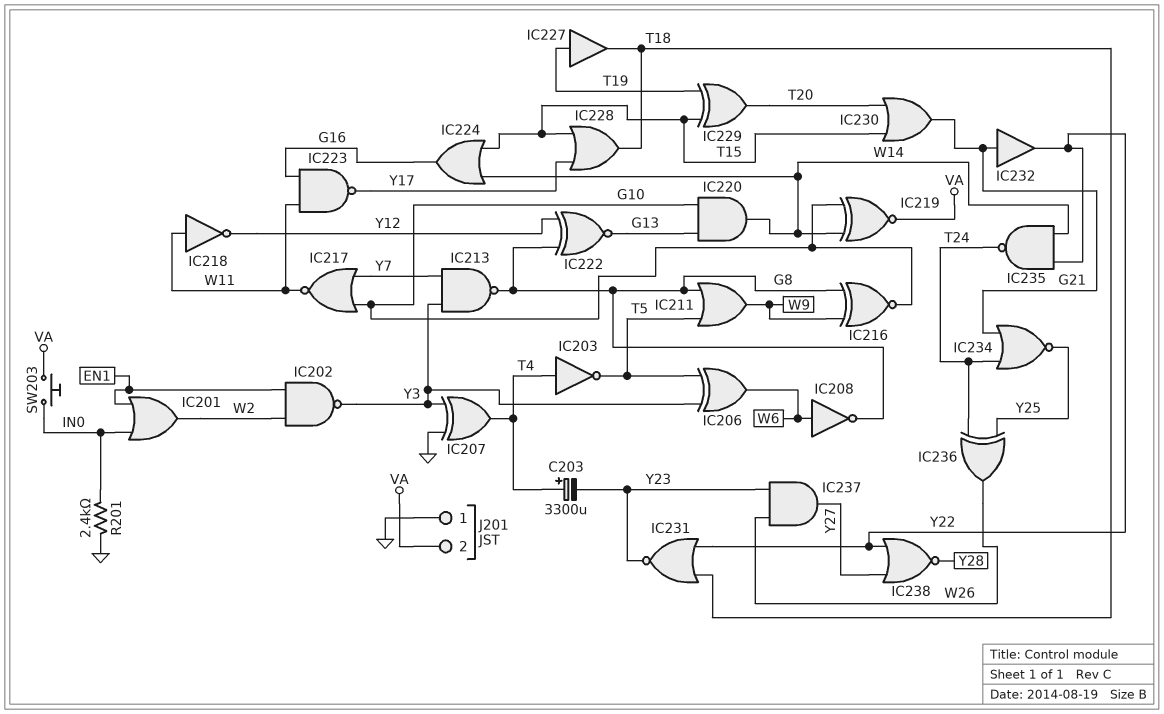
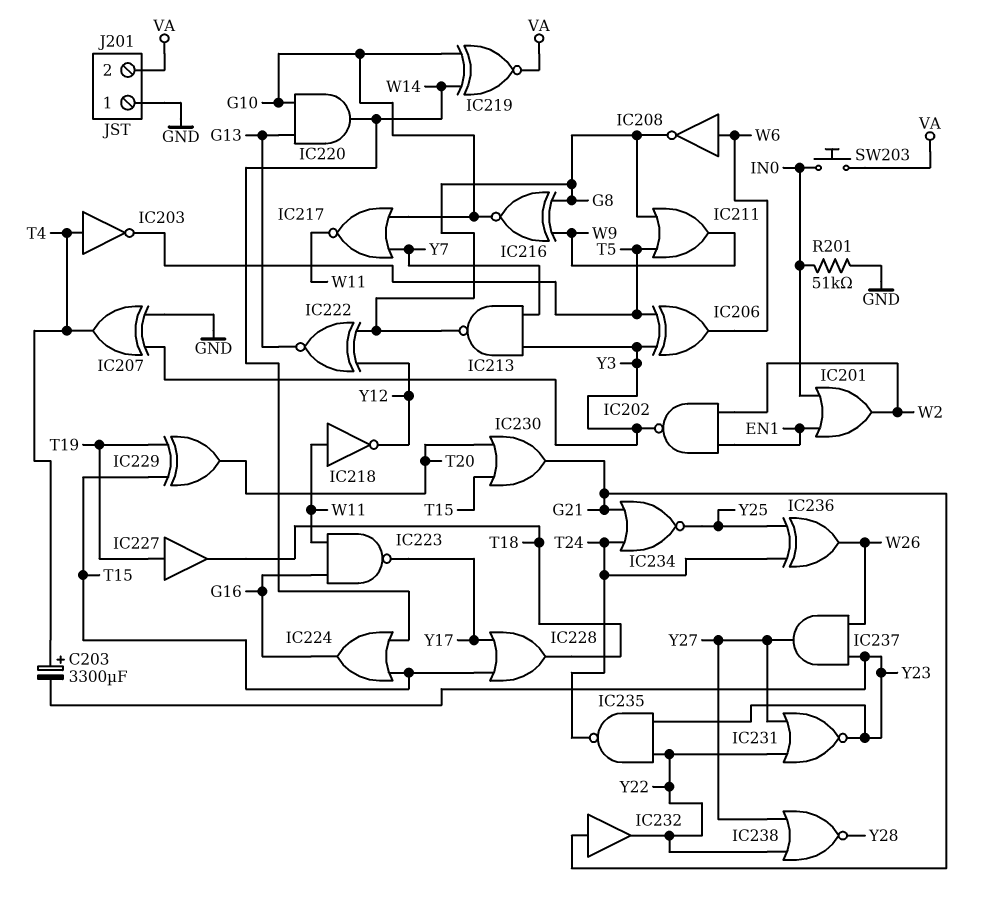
IC231: NOR (in T18, in Y22, out Y23) -> NOR (in Y22, in Y27, out Y23)
IC235: NAND (in W14, in Y22, out T24) -> NAND (in Y22, in Y23, out T24)
R201: 2.4k (GND, IN0) -> 51k (GND, IN0)

